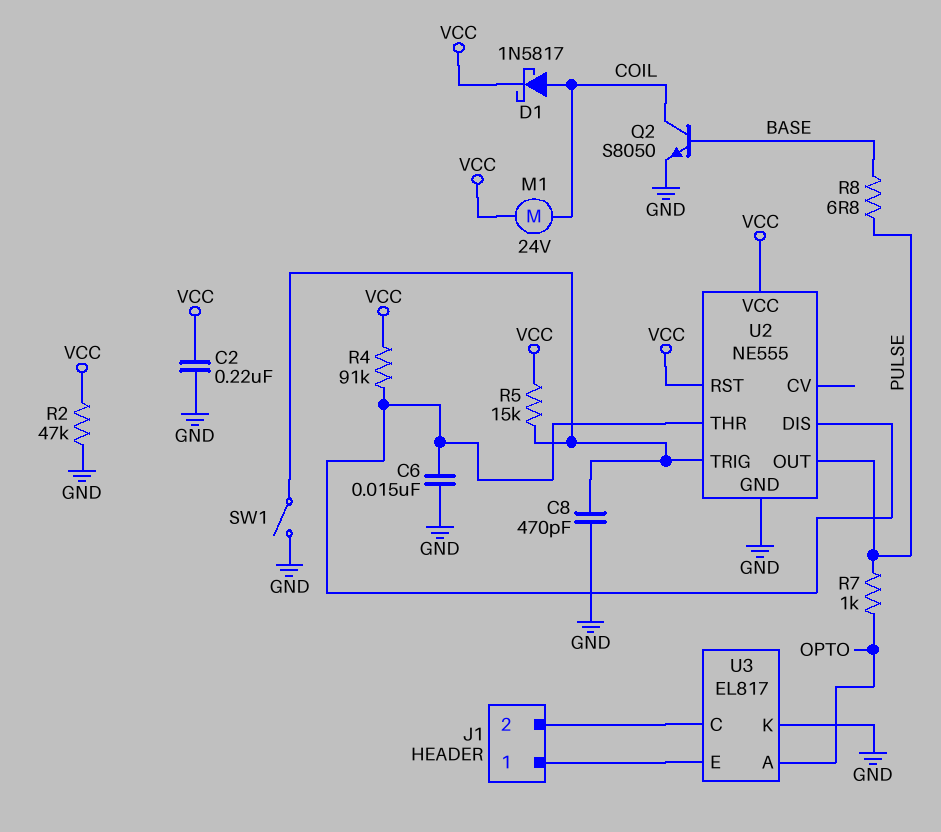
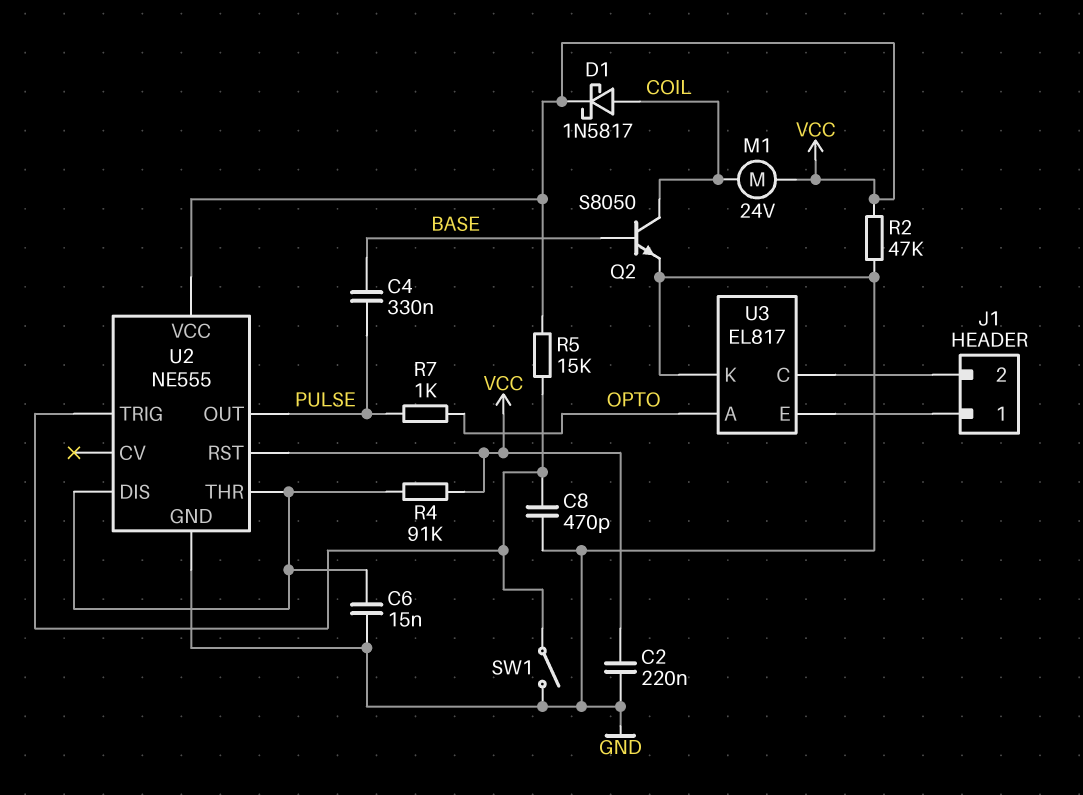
C4: none -> 330nF (BASE, PULSE)
R8: 6.8 (BASE, PULSE) -> none

